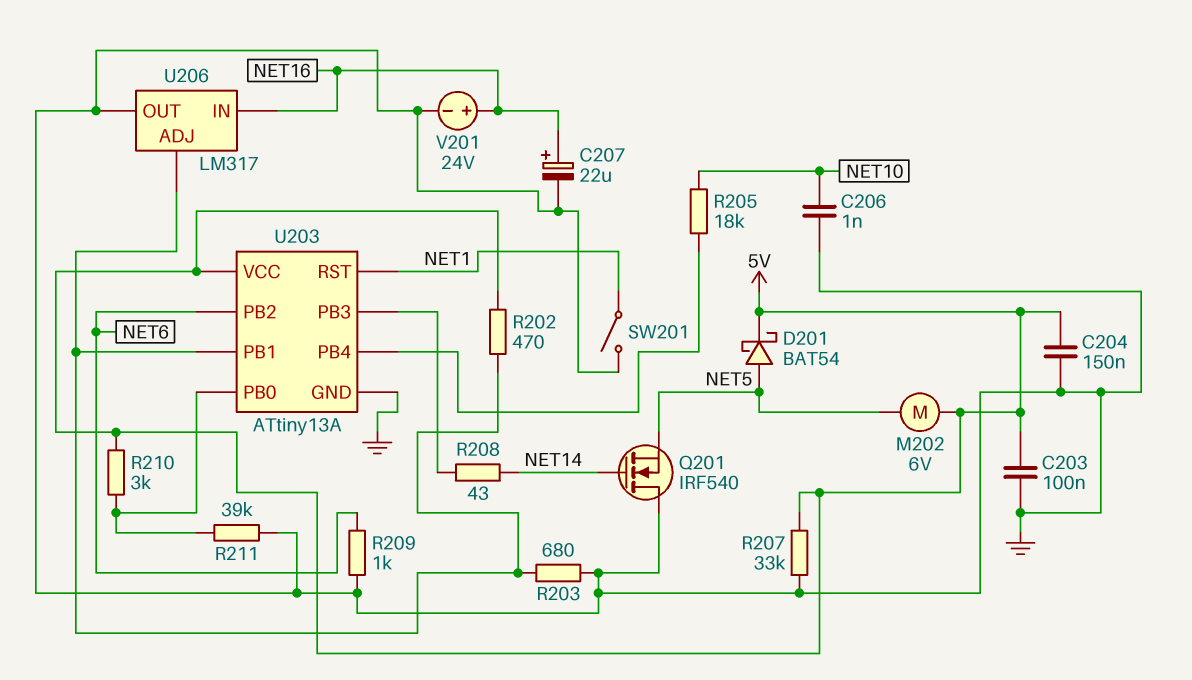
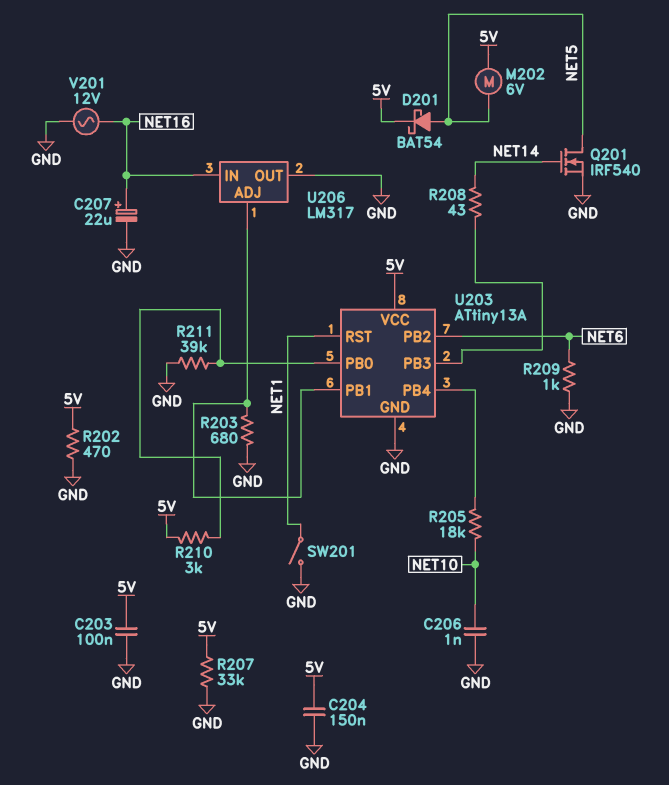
Q201: NMOS IRF540 (G NET14, D GND, S NET5) -> NMOS IRF540 (G NET14, D NET5, S GND)
R202: 470 (5V, U203/PB1) -> 470 (5V, GND)
V201: 24V (plus NET16, minus GND) -> AC 12V (GND, NET16)

